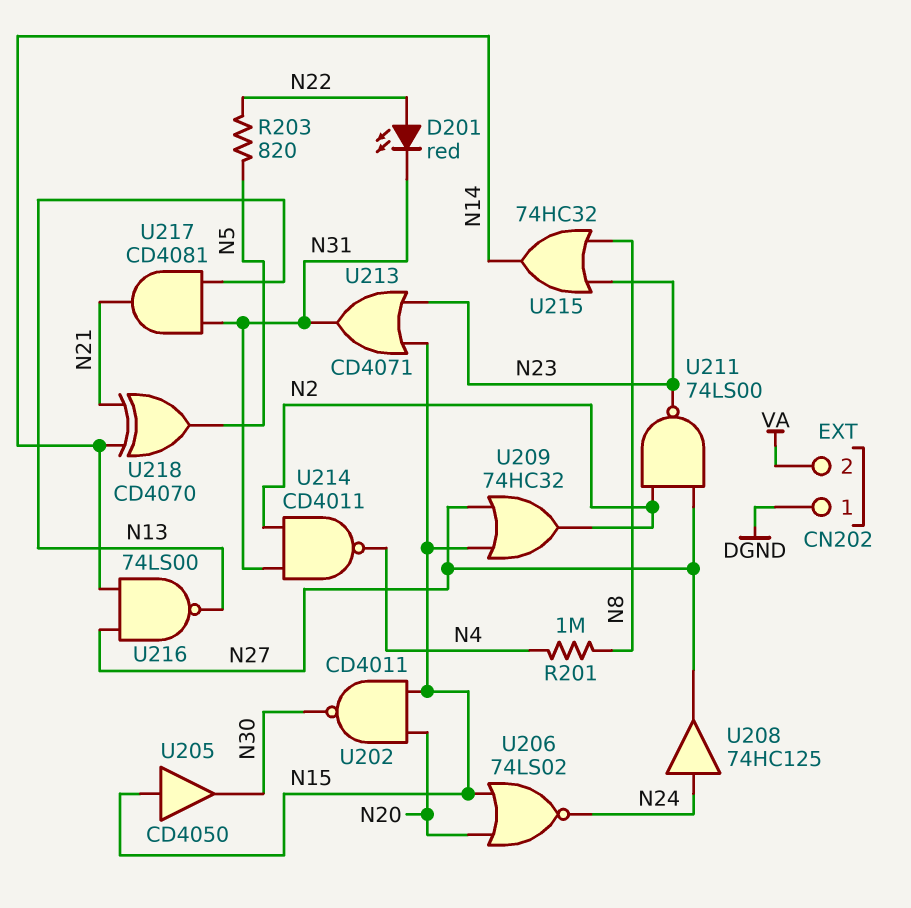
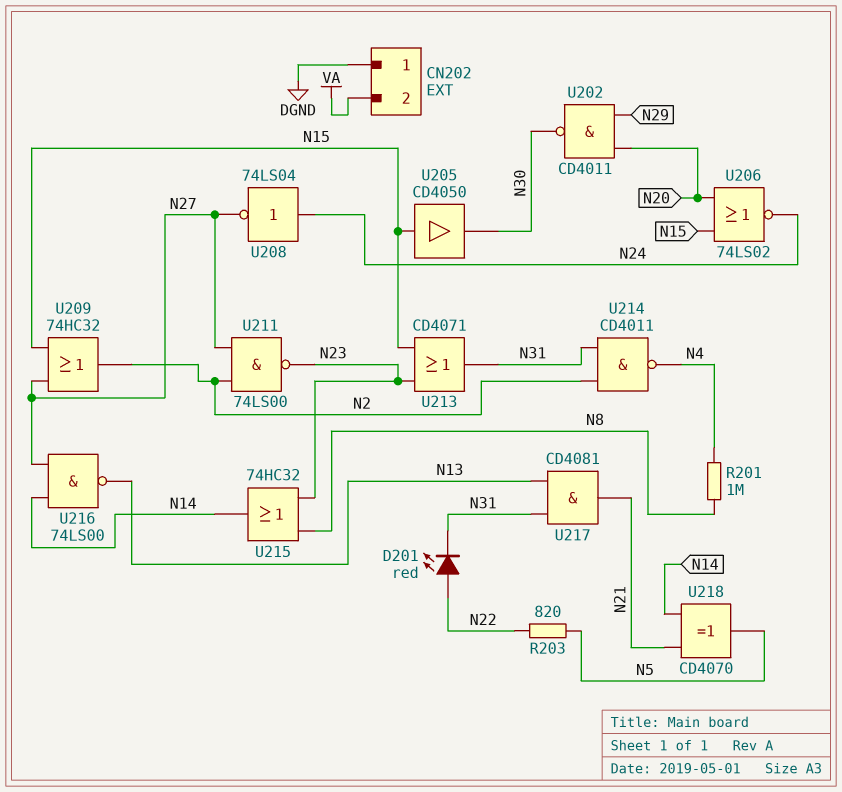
U202: NAND CD4011 (in N15, in N20, out N30) -> NAND CD4011 (in N20, in N29, out N30)
U208: buffer 74HC125 (in N24, out N27) -> NOT 74LS04 (in N24, out N27)

